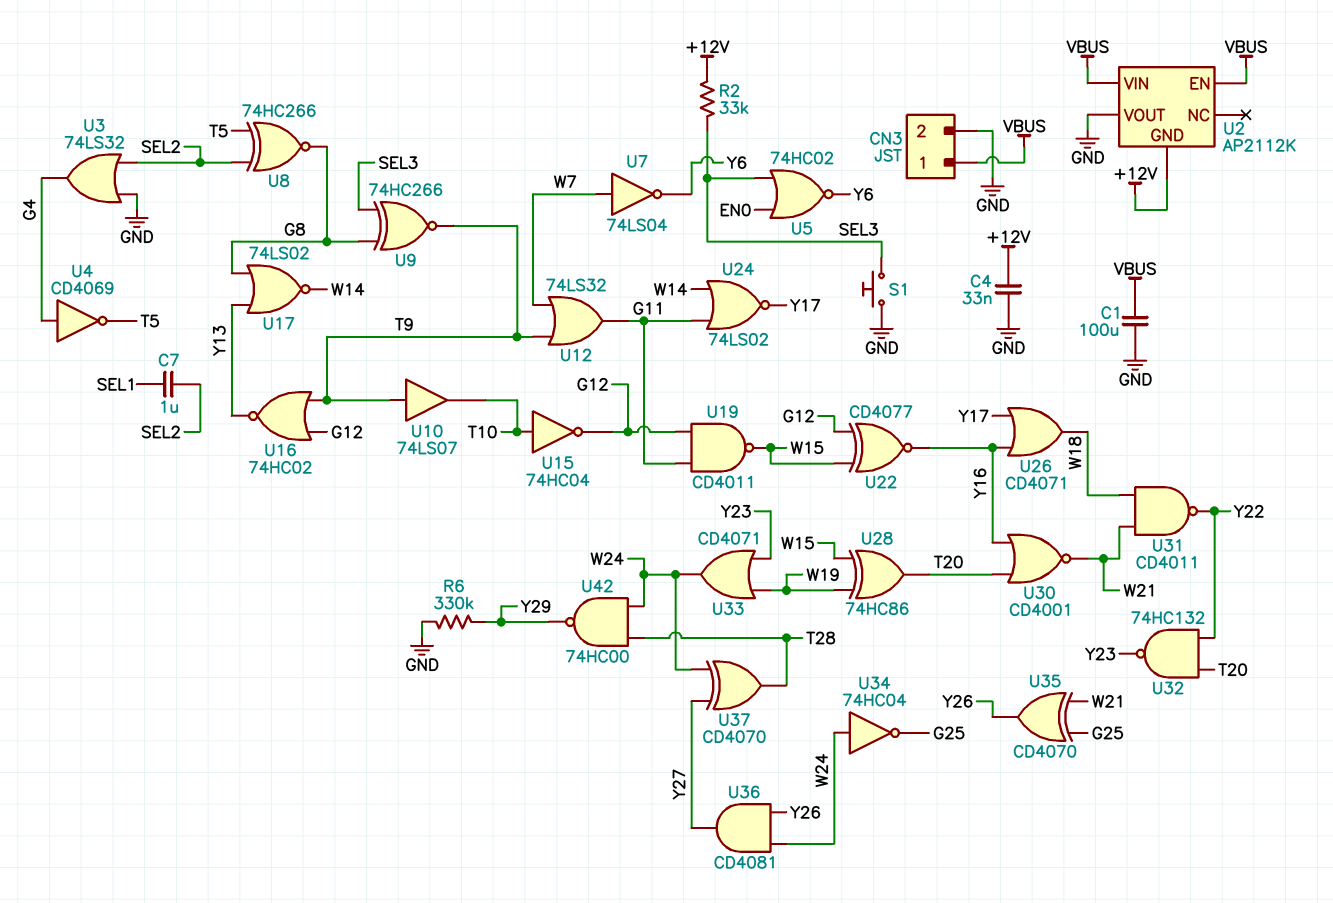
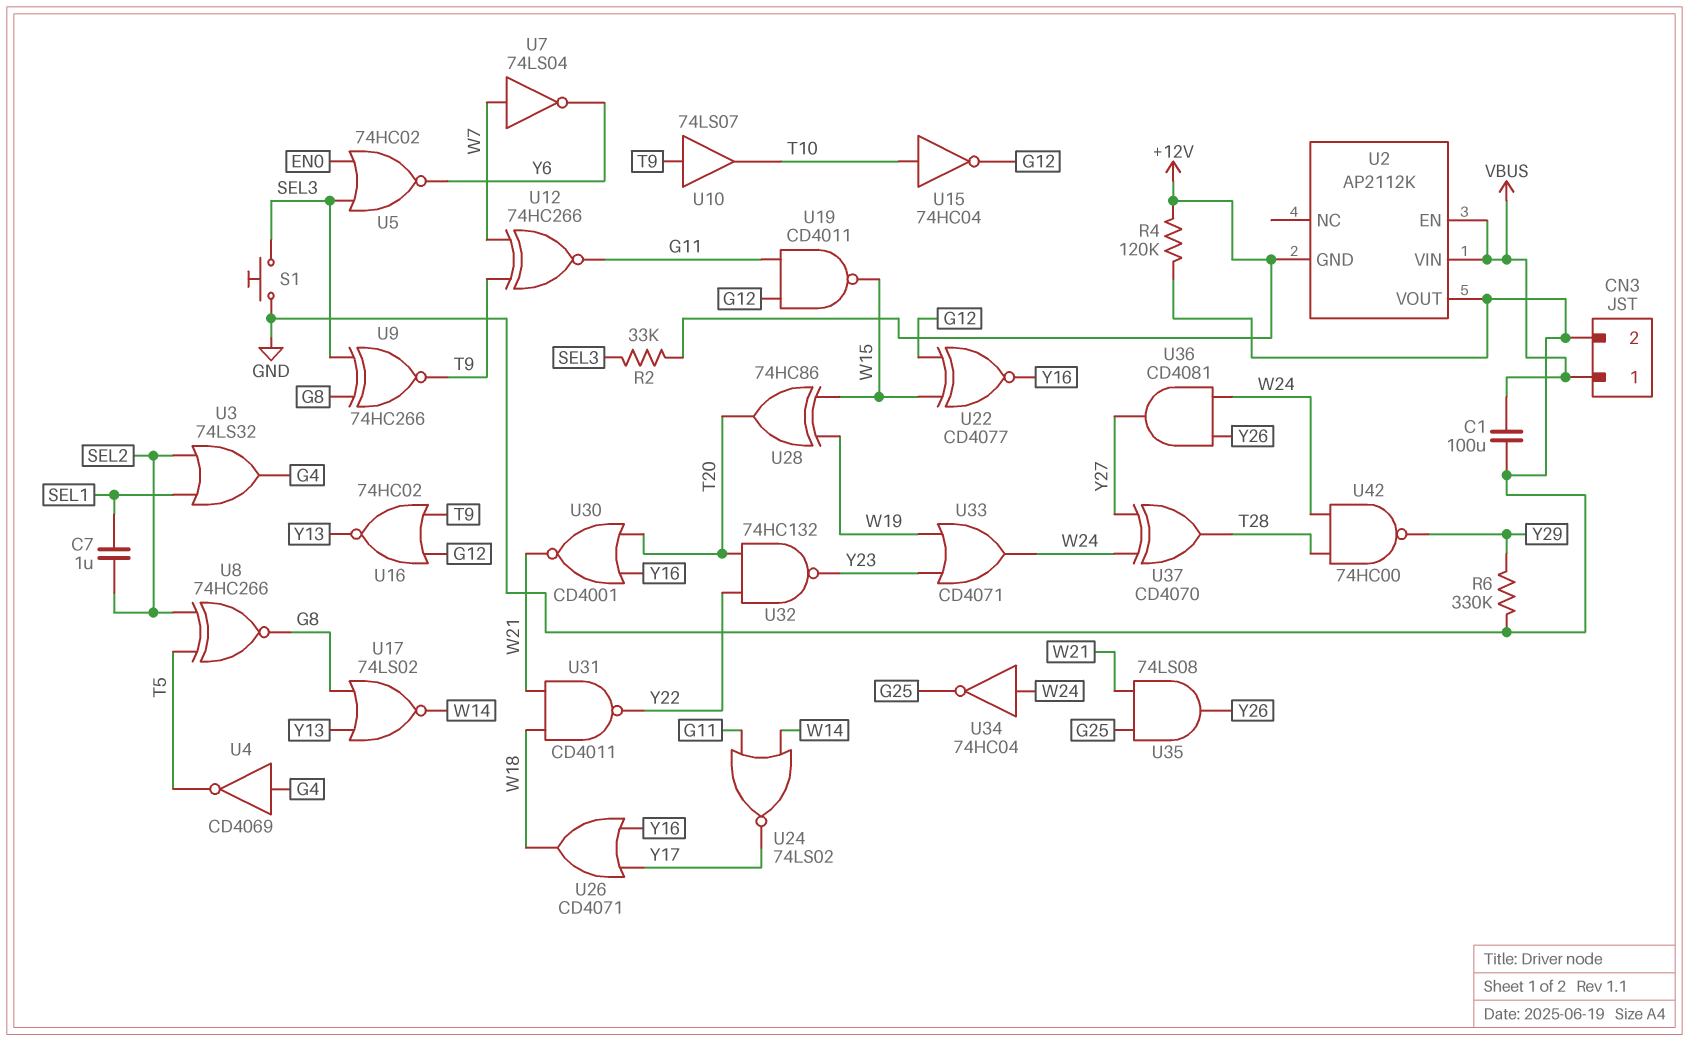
C4: 33nF (+12V, GND) -> none
R4: none -> 120k (+12V, GND)
U3: OR 74LS32 (in GND, in SEL2, out G4) -> OR 74LS32 (in SEL1, in SEL2, out G4)
U12: OR 74LS32 (in T9, in W7, out G11) -> XNOR 74HC266 (in T9, in W7, out G11)
U35: XOR CD4070 (in G25, in W21, out Y26) -> AND 74LS08 (in G25, in W21, out Y26)

